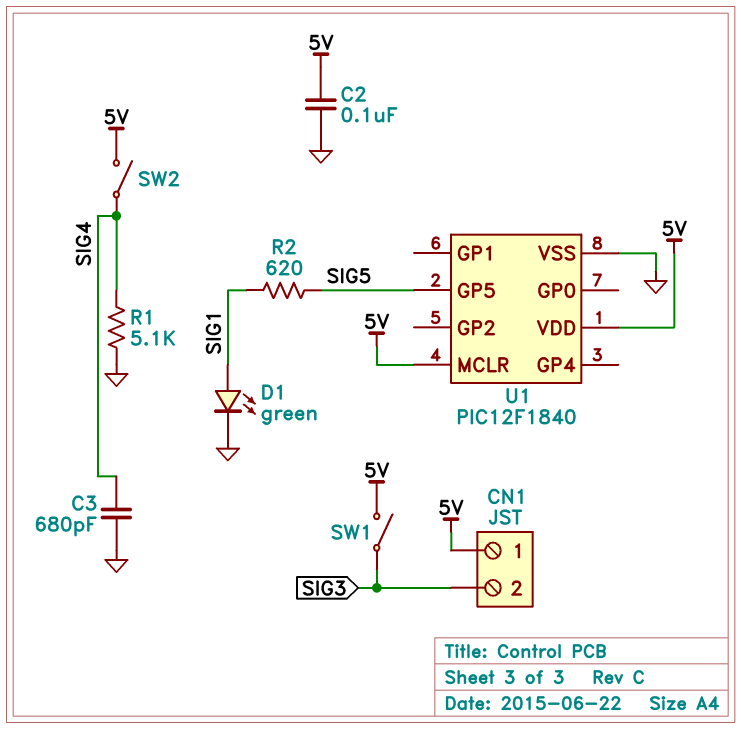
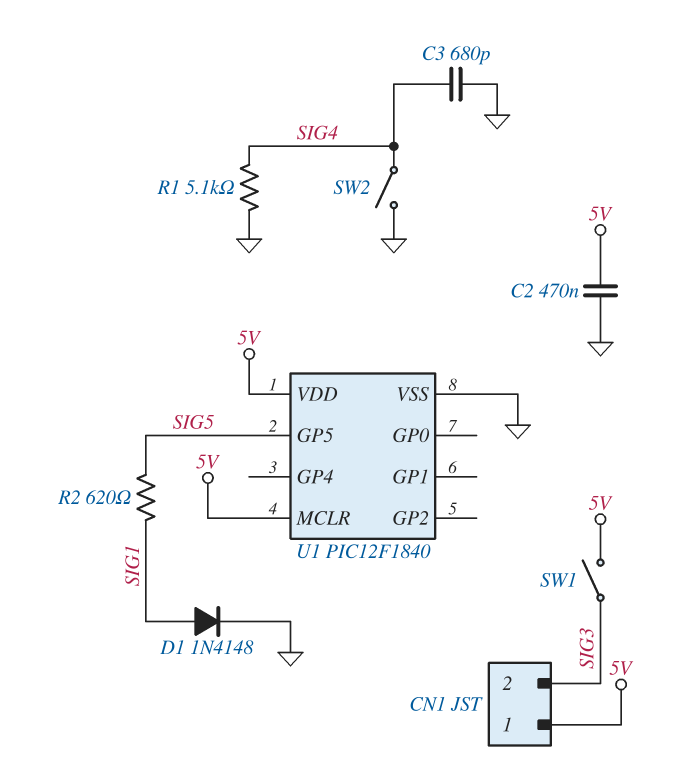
C2: 100nF (5V, GND) -> 470nF (5V, GND)
D1: LED green (A SIG1, K GND) -> diode 1N4148 (A SIG1, K GND)
SW2: switch (5V, SIG4) -> switch (GND, SIG4)

